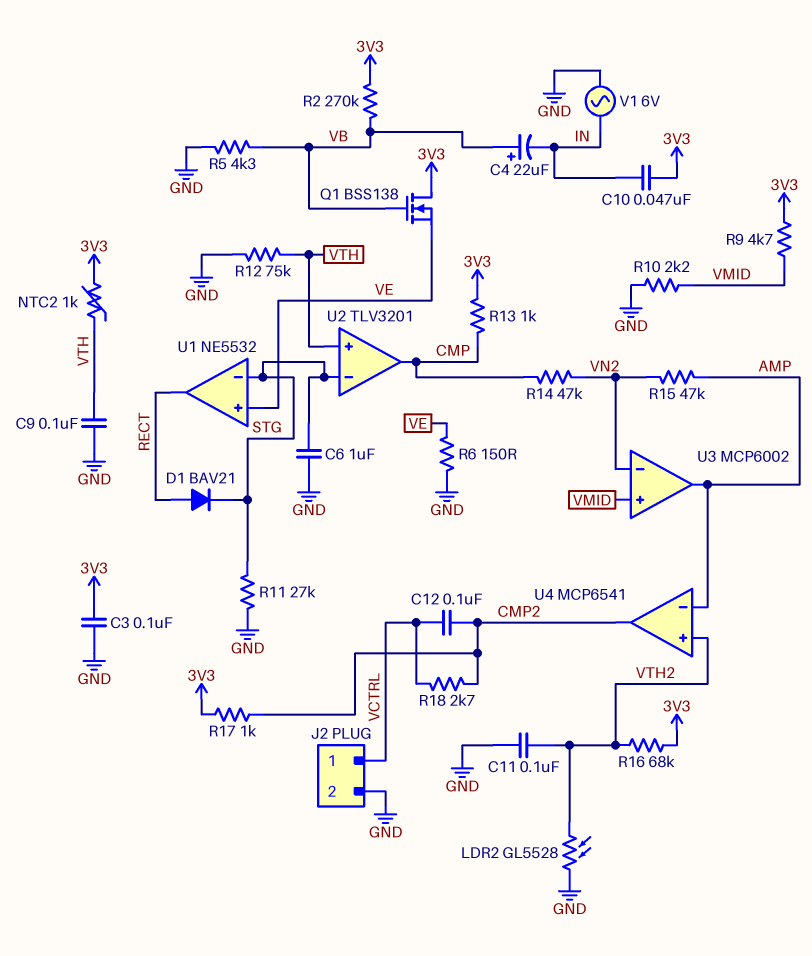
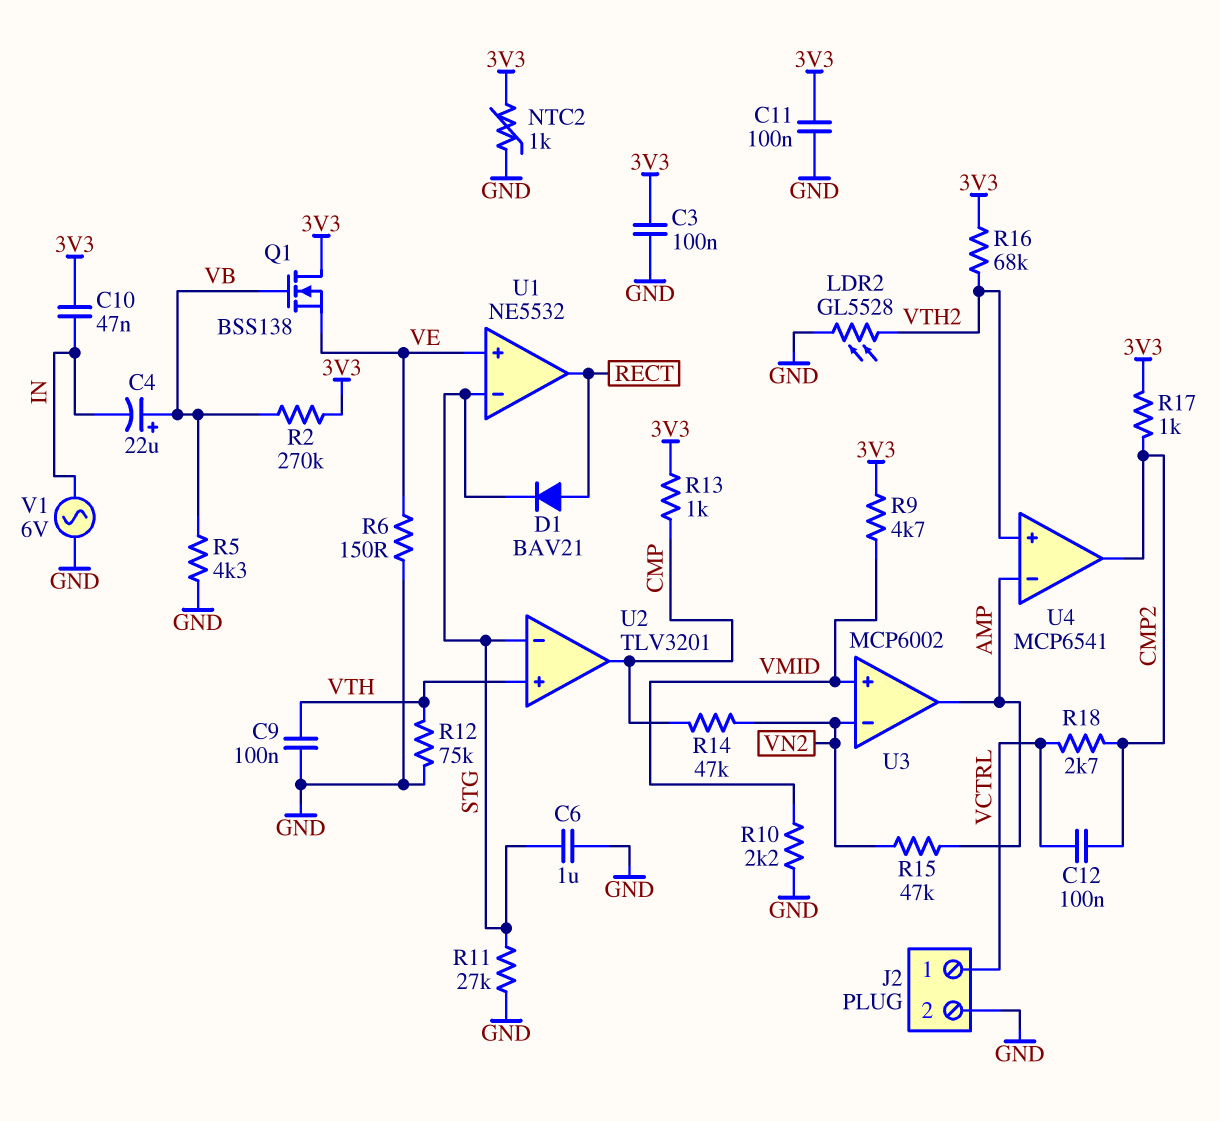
C11: 100nF (GND, VTH2) -> 100nF (3V3, GND)
NTC2: 1k (3V3, VTH) -> 1k (3V3, GND)

